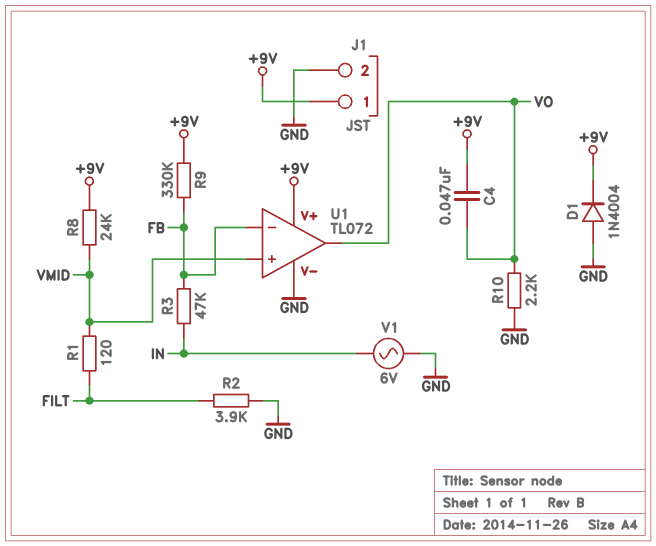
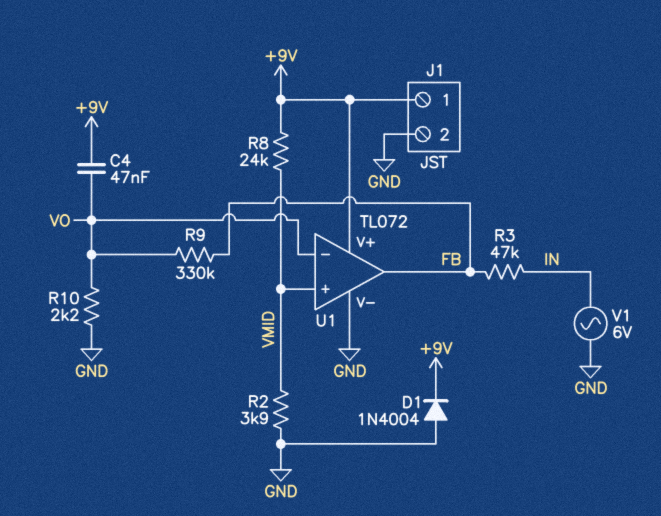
R1: 120 (FILT, VMID) -> none
R2: 3.9k (FILT, GND) -> 3.9k (GND, VMID)
R9: 330k (+9V, FB) -> 330k (FB, VO)
U1 pin in-: FB -> VO
U1 pin out: VO -> FB

